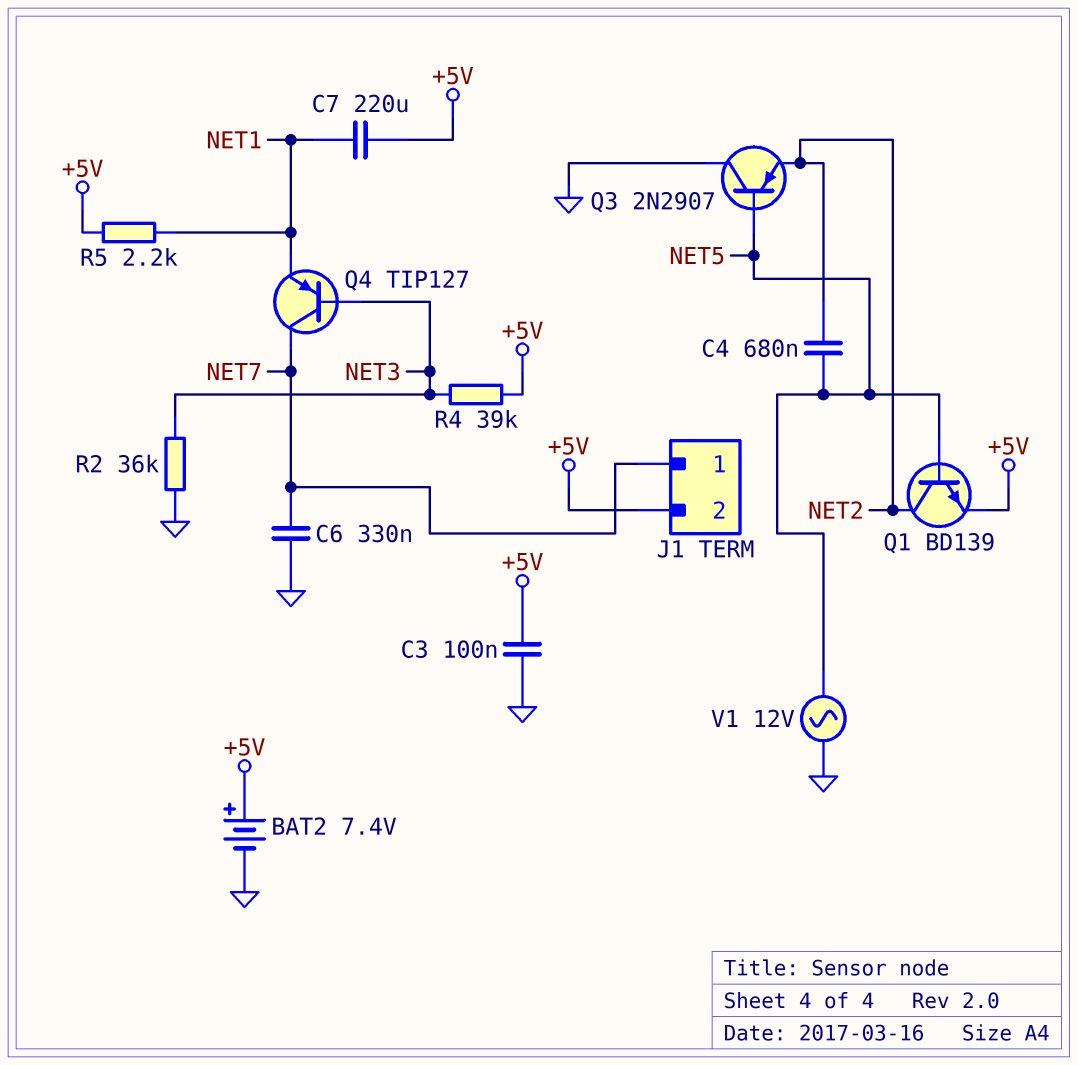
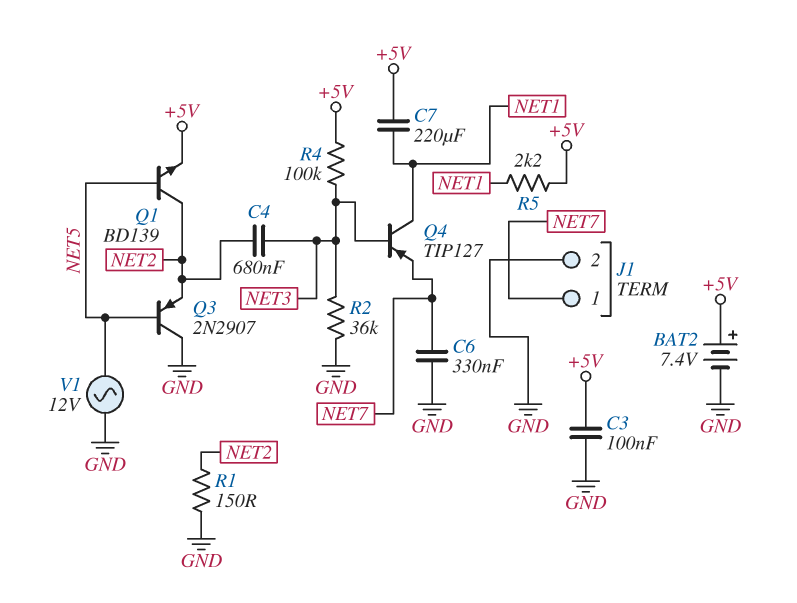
C4: 680nF (NET2, NET5) -> 680nF (NET2, NET3)
J1 pin 2: +5V -> GND
Q4: PNP TIP127 (B NET3, C NET7, E NET1) -> PNP TIP127 (B NET3, C NET1, E NET7)
R1: none -> 150 (GND, NET2)
R4: 39k (+5V, NET3) -> 100k (+5V, NET3)

